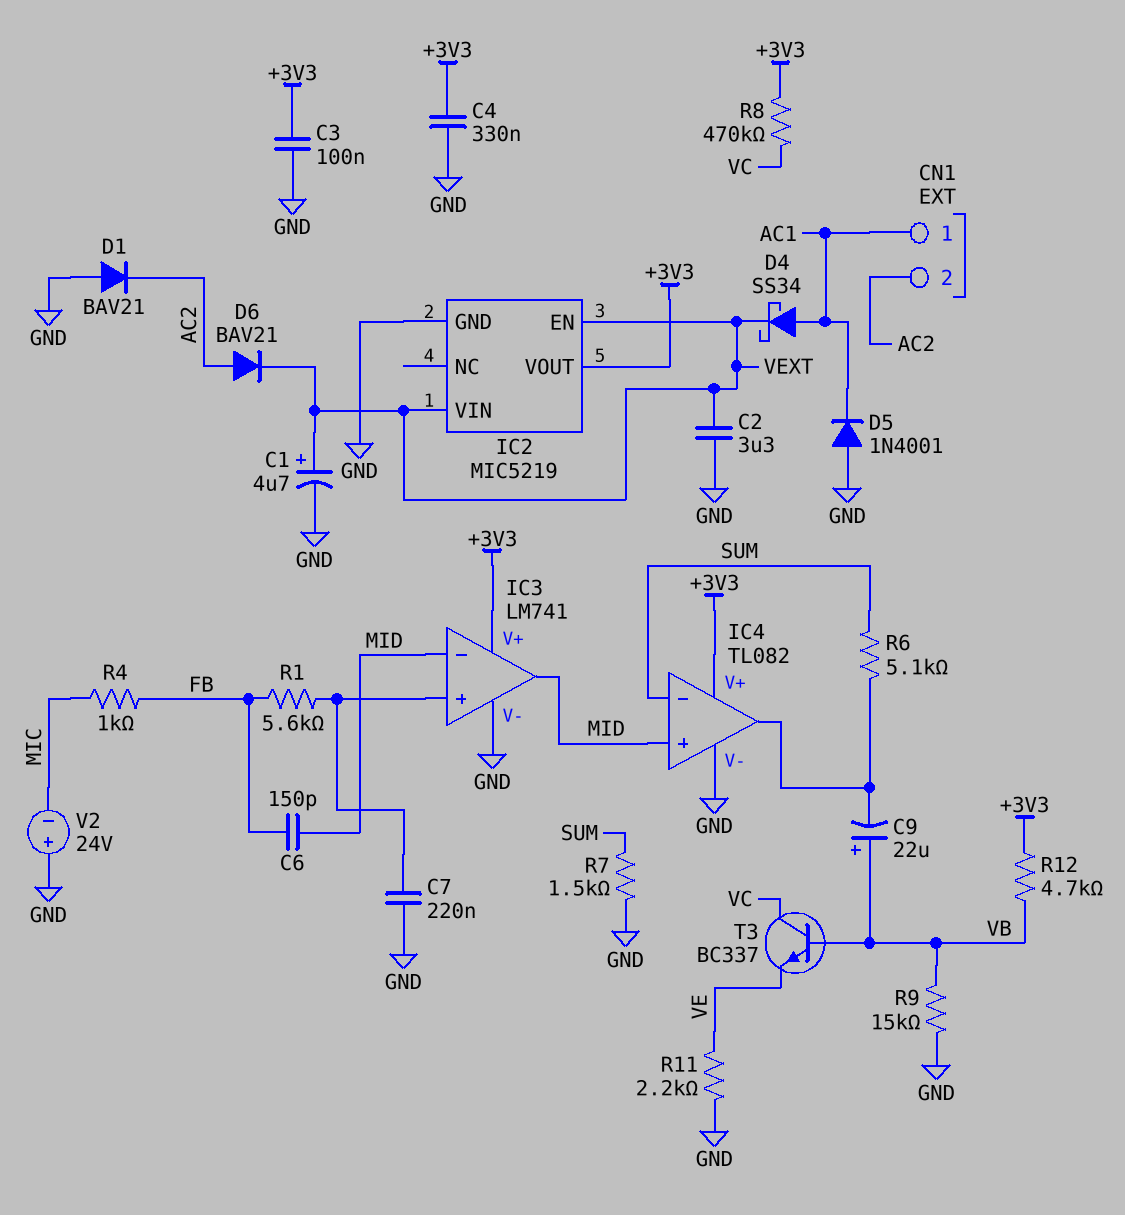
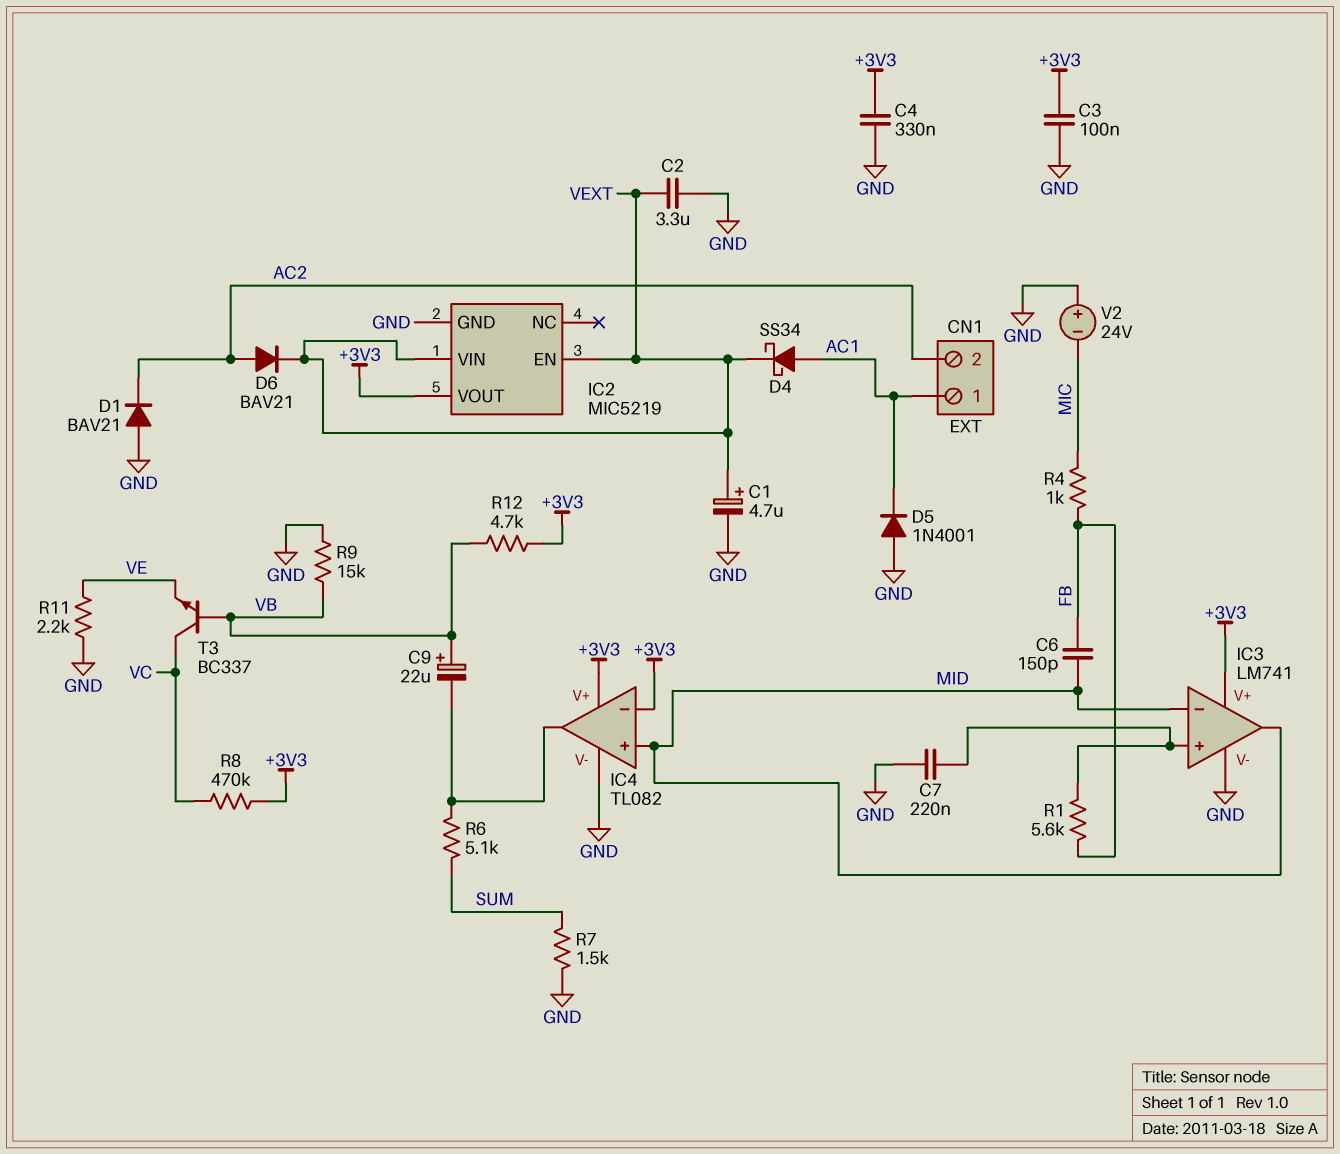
IC4 pin in-: SUM -> +3V3

